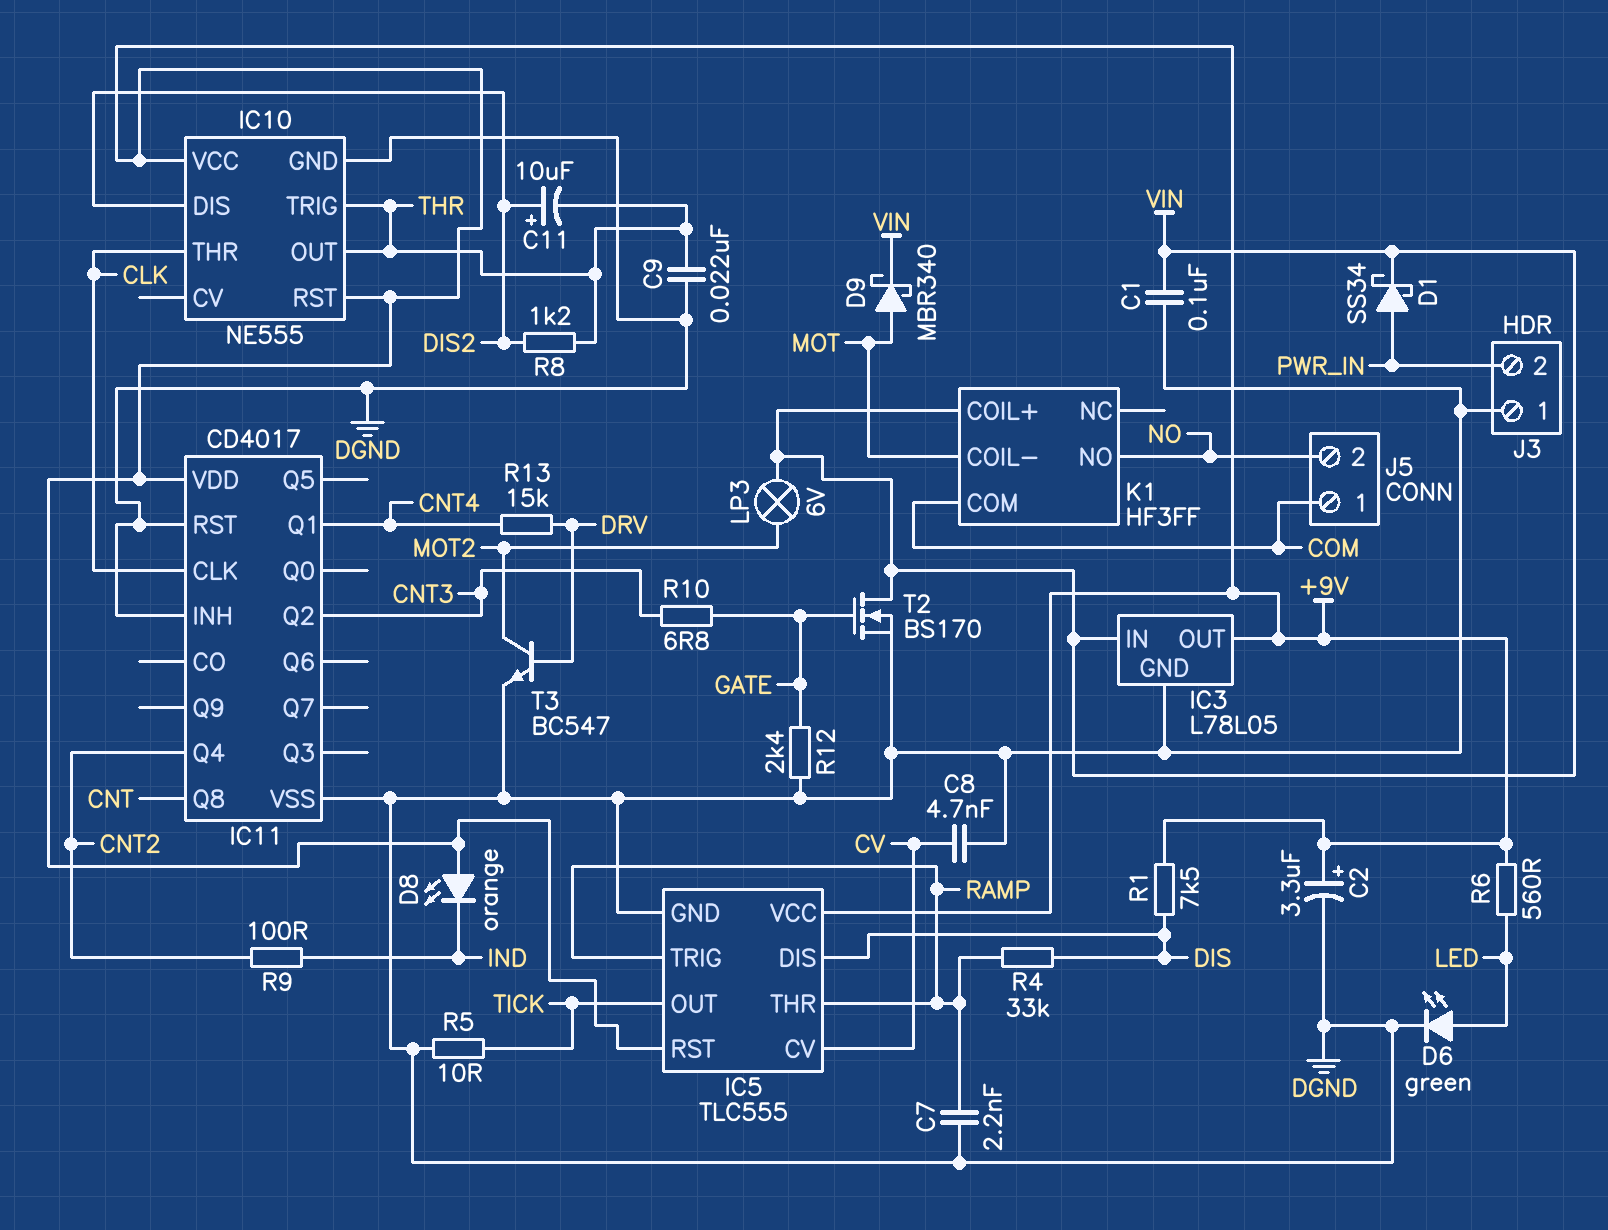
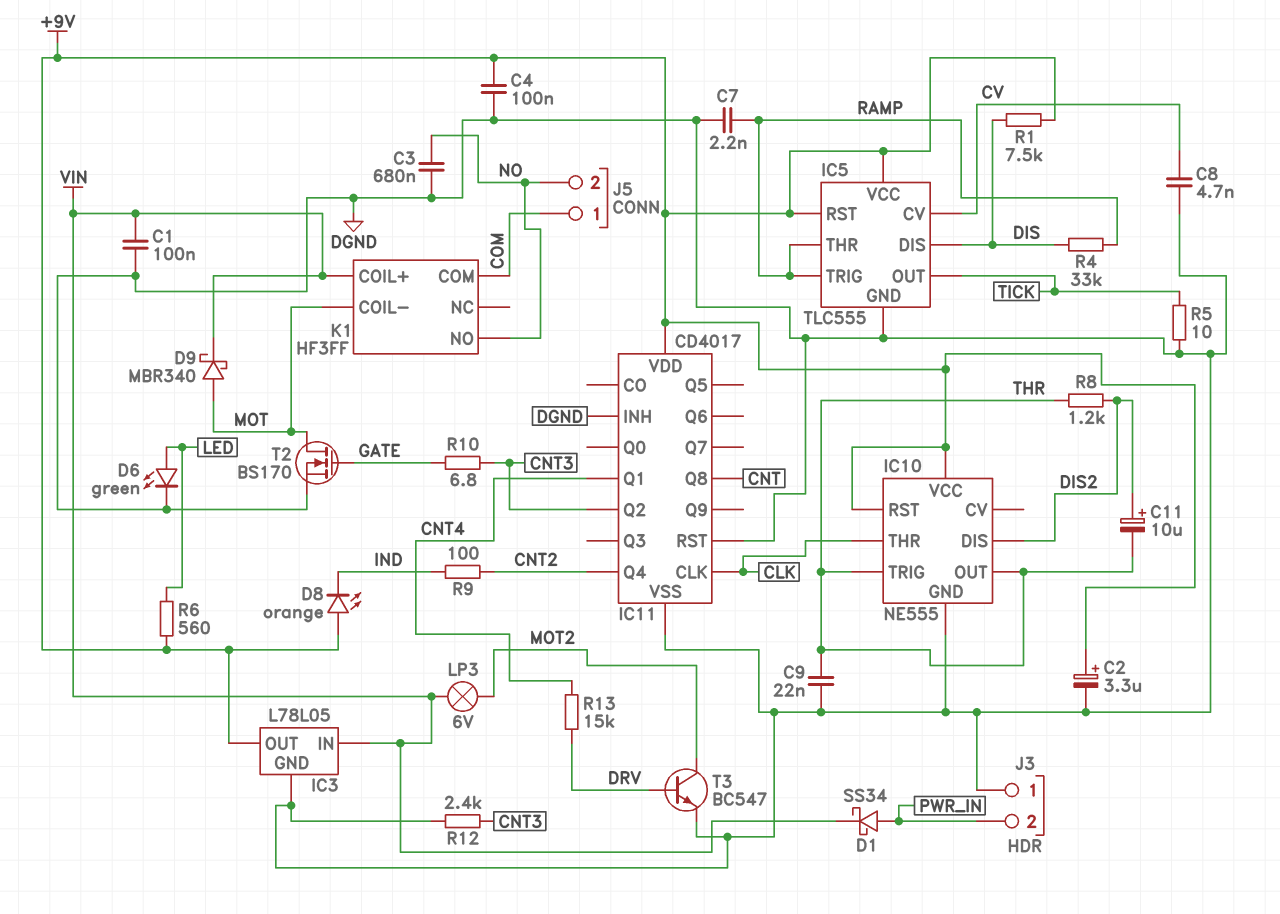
C3: none -> 680nF (DGND, NO)
C4: none -> 100nF (+9V, DGND)
R12: 2.4k (DGND, GATE) -> 2.4k (CNT3, DGND)
T2: NMOS BS170 (G GATE, D VIN, S DGND) -> NMOS BS170 (G GATE, D MOT, S DGND)

